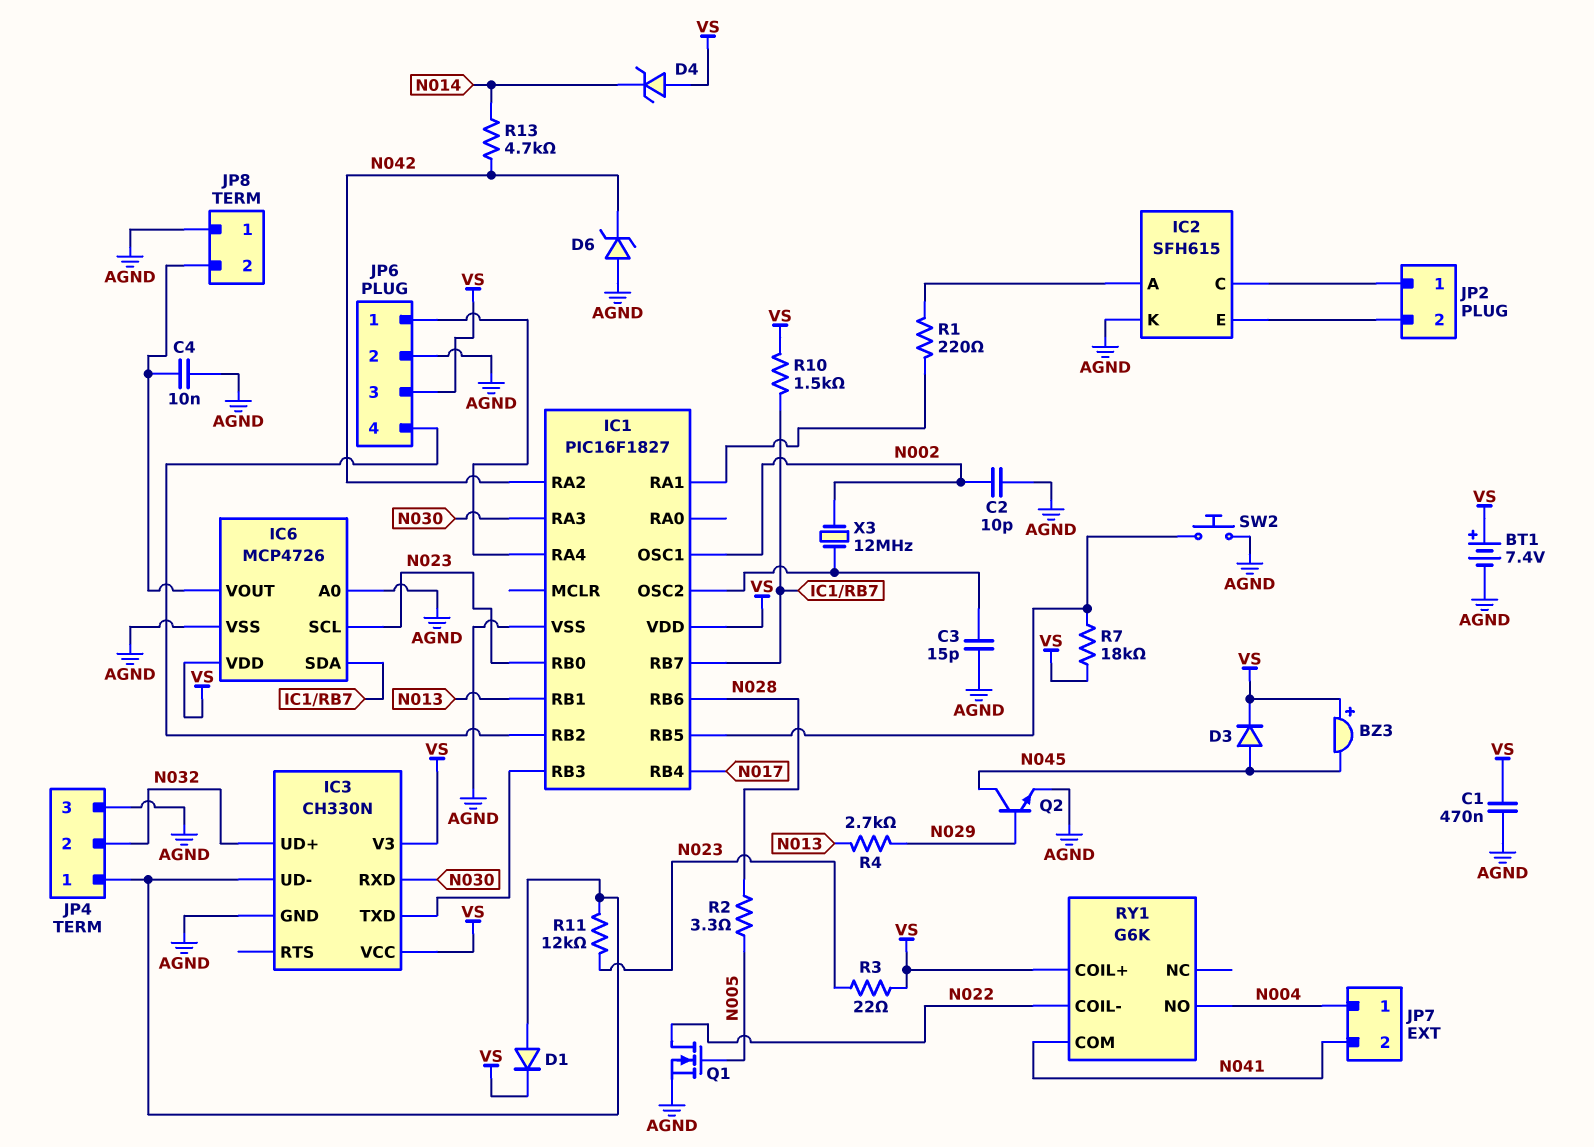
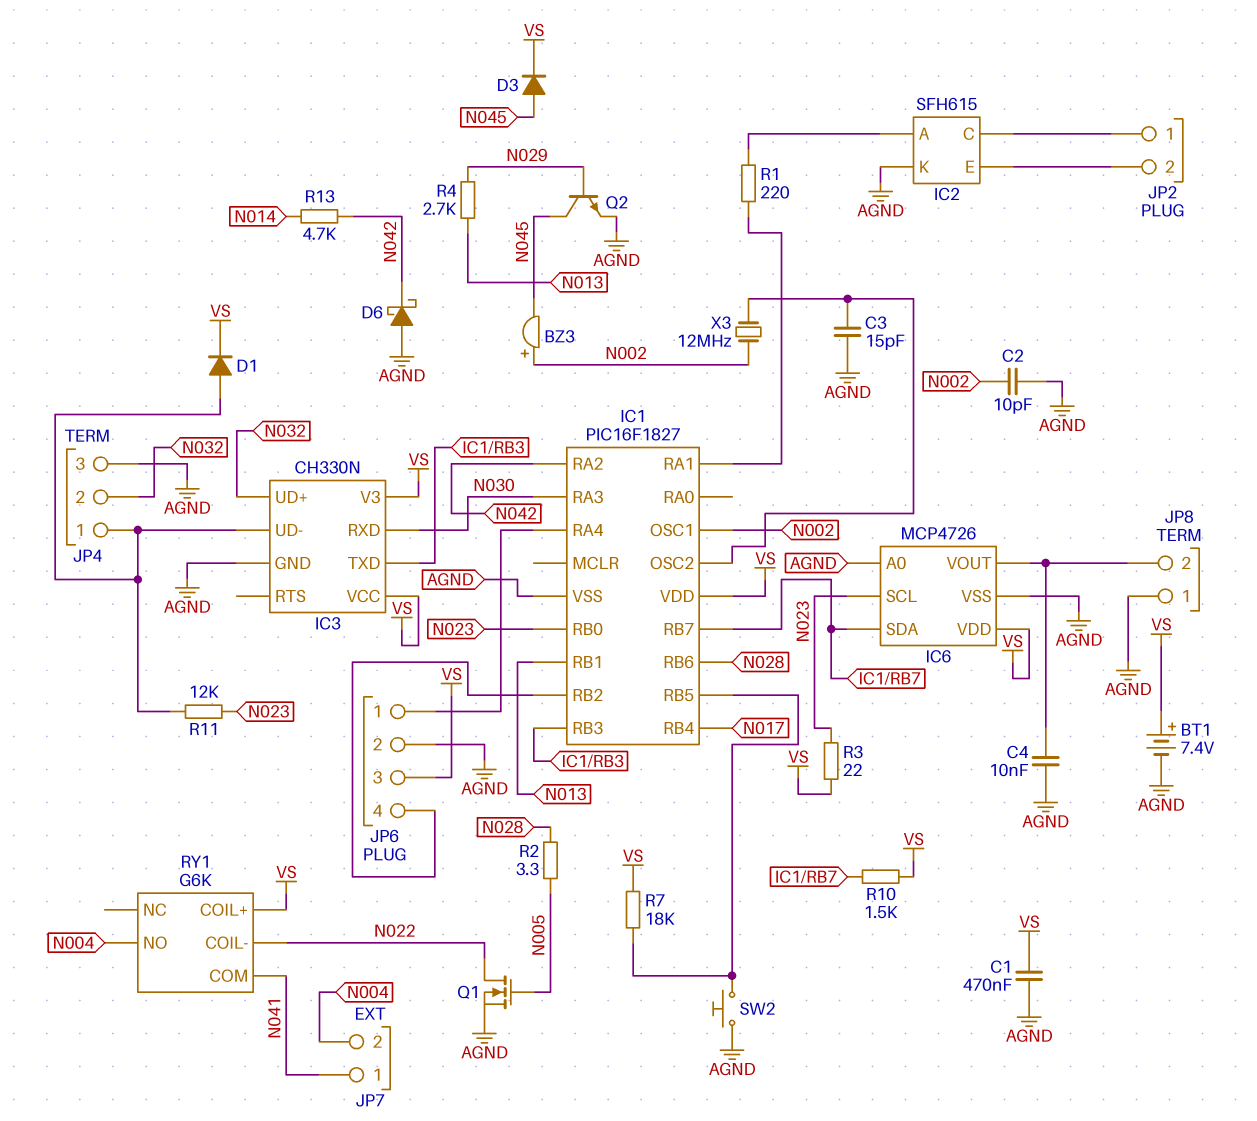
BZ3: buzzer (plus VS, minus N045) -> buzzer (plus N002, minus N045)
D4: zener (A VS, K N014) -> none
D6: zener (A AGND, K N042) -> schottky (A AGND, K N042)
JP7 pin 1: N004 -> N041
JP7 pin 2: N041 -> N004

